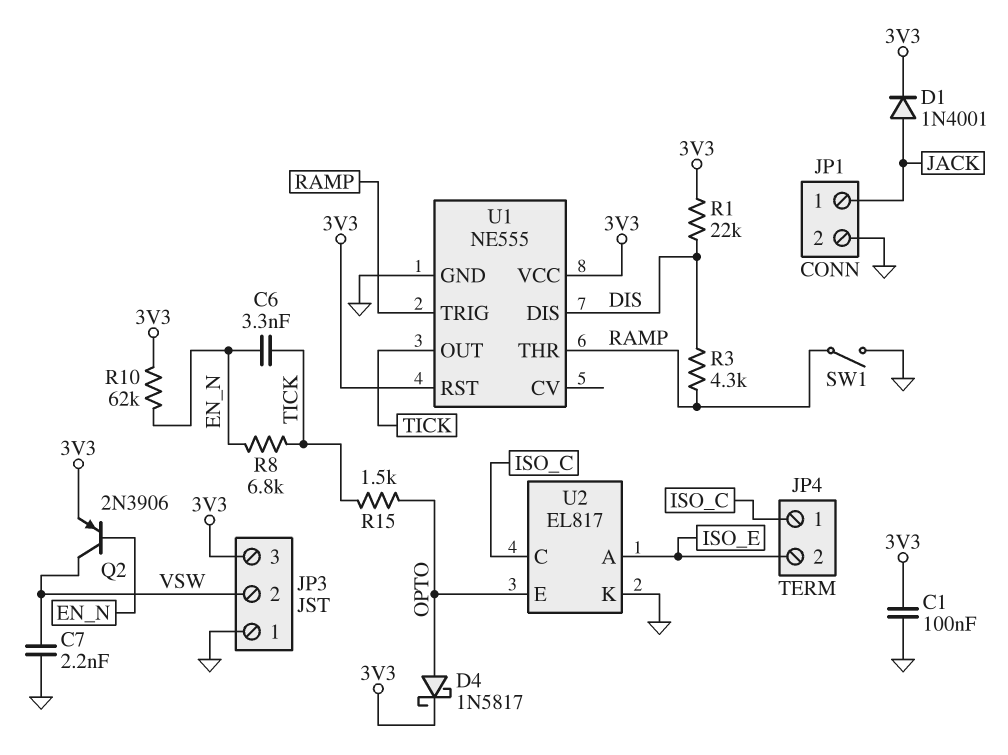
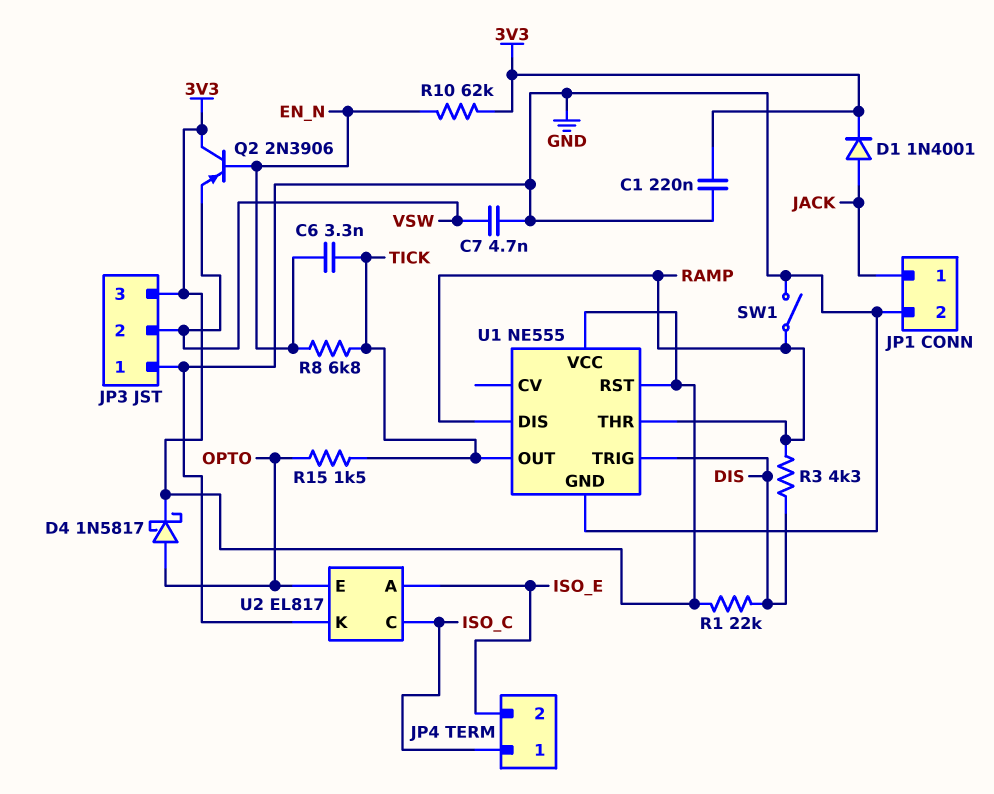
C1: 100nF (3V3, GND) -> 220nF (3V3, GND)
C7: 2.2nF (GND, VSW) -> 4.7nF (GND, VSW)
Q2: PNP 2N3906 (B EN_N, C VSW, E 3V3) -> PNP 2N3906 (B EN_N, C 3V3, E VSW)
U1 pin DIS: DIS -> RAMP
U1 pin TRIG: RAMP -> DIS

